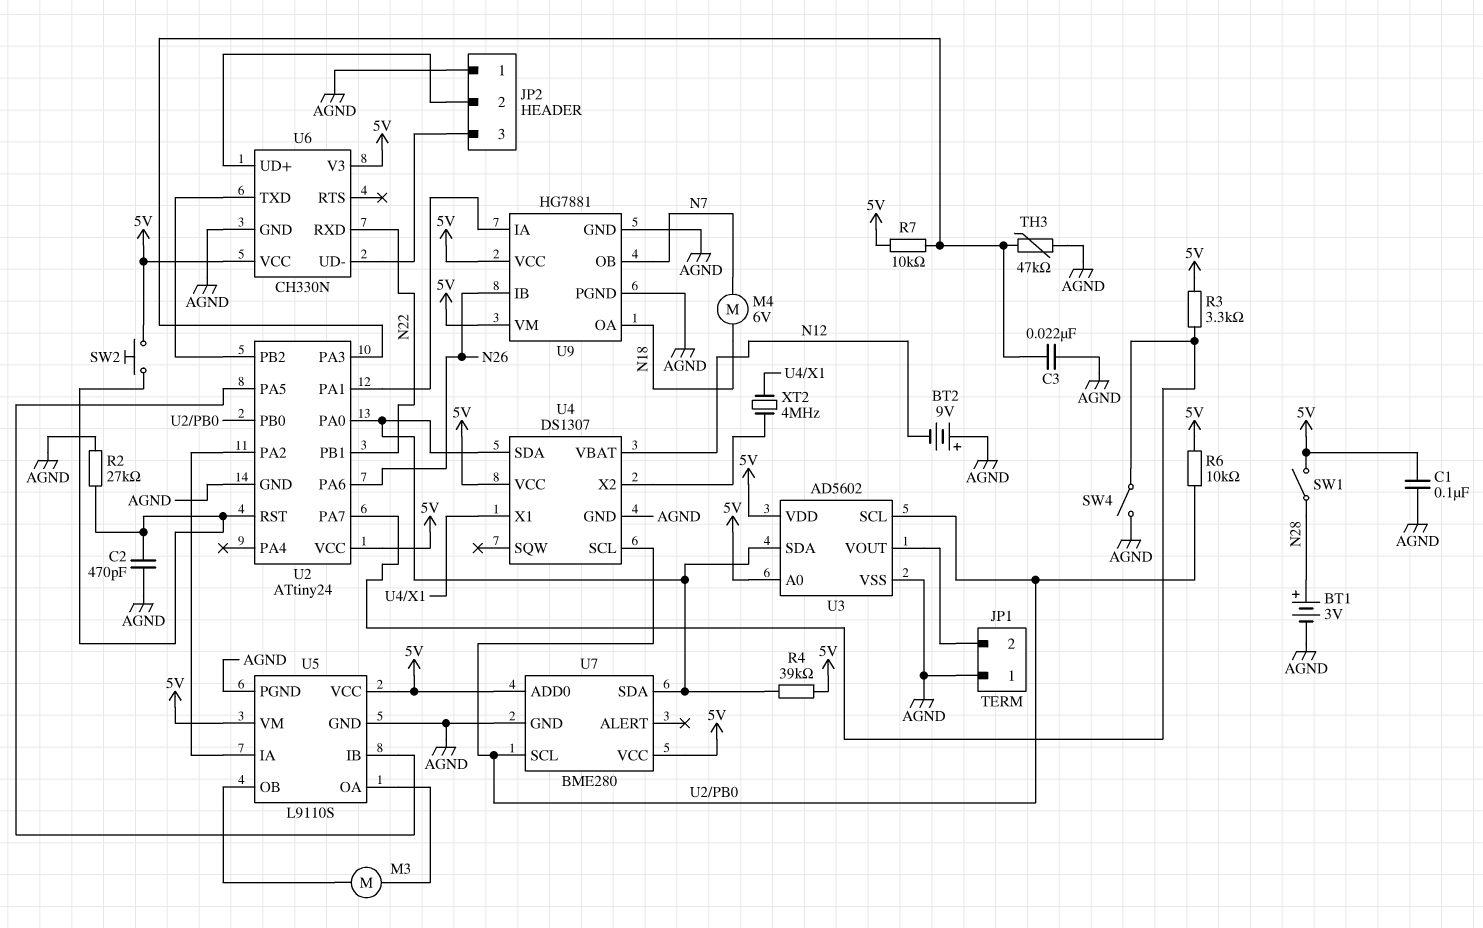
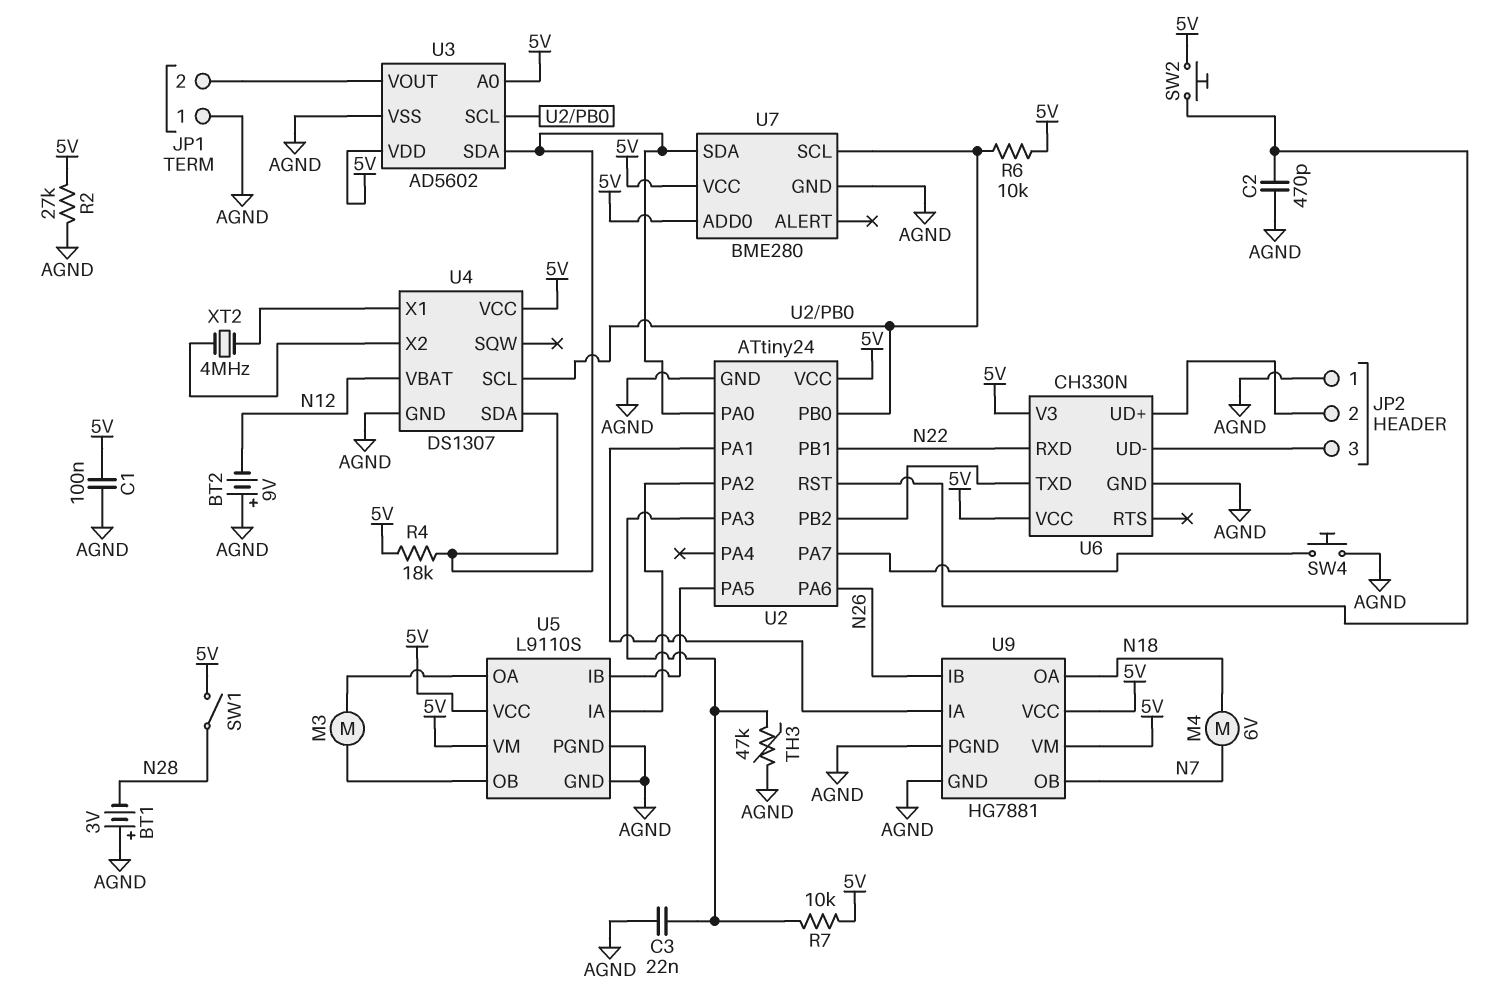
BT1: 3V (plus N28, minus AGND) -> 3V (plus AGND, minus N28)
R2: 27k (AGND, U2/RST) -> 27k (5V, AGND)
R3: 3.3k (5V, U2/PA7) -> none
R4: 39k (5V, U2/PA0) -> 18k (5V, U2/PA0)
SW4: switch (AGND, U2/PA7) -> button (AGND, U2/PA7)

